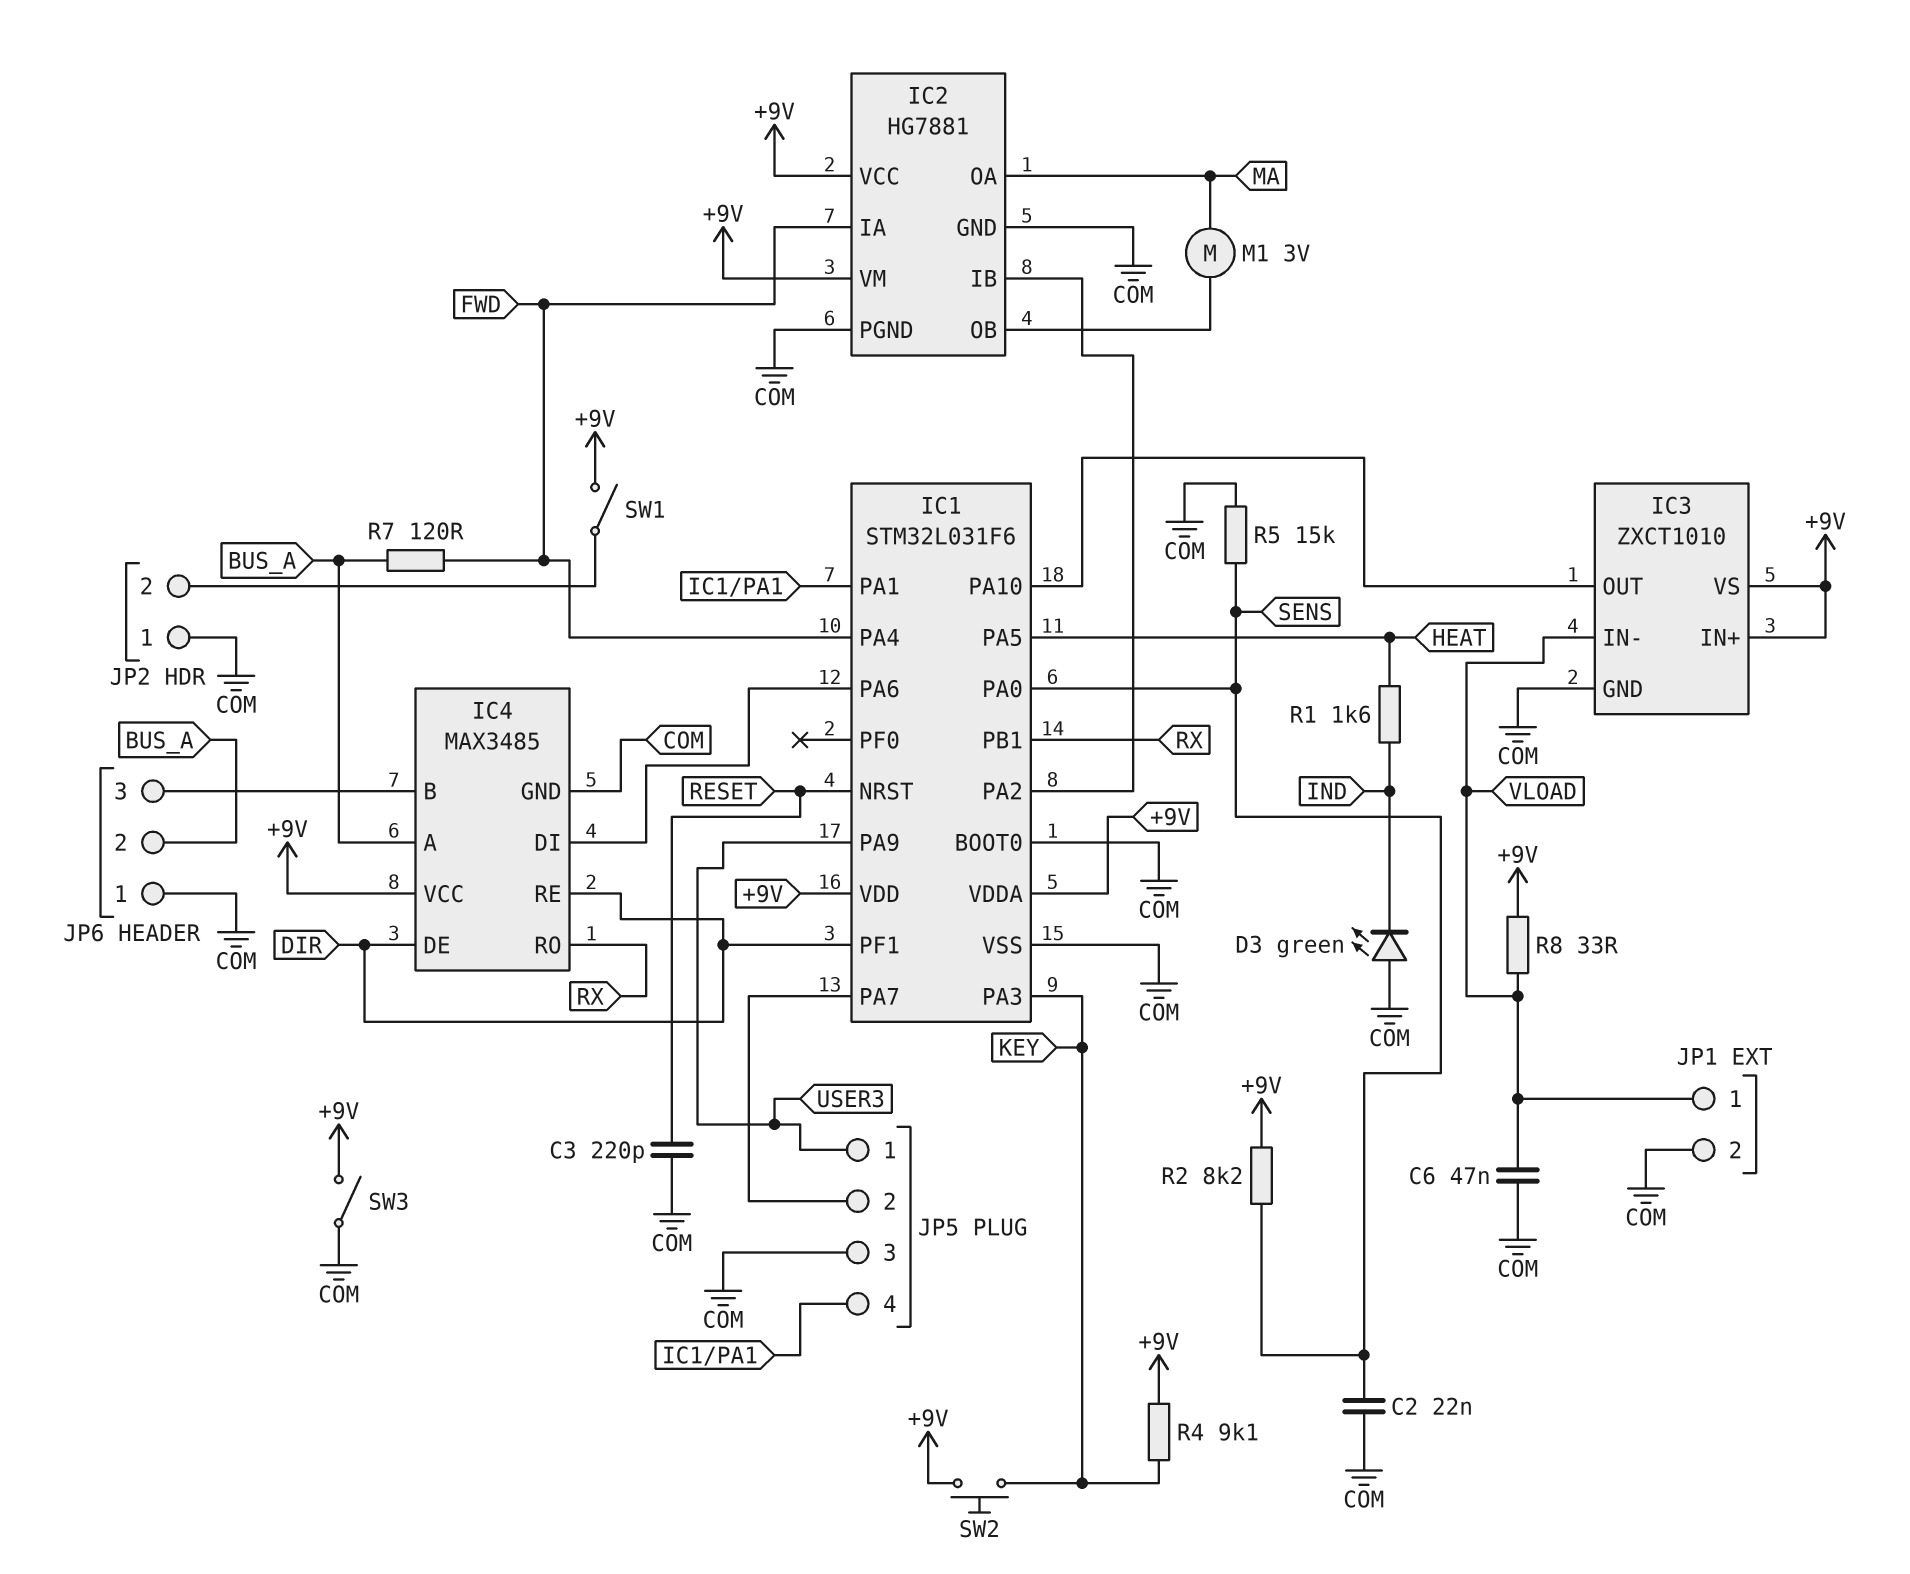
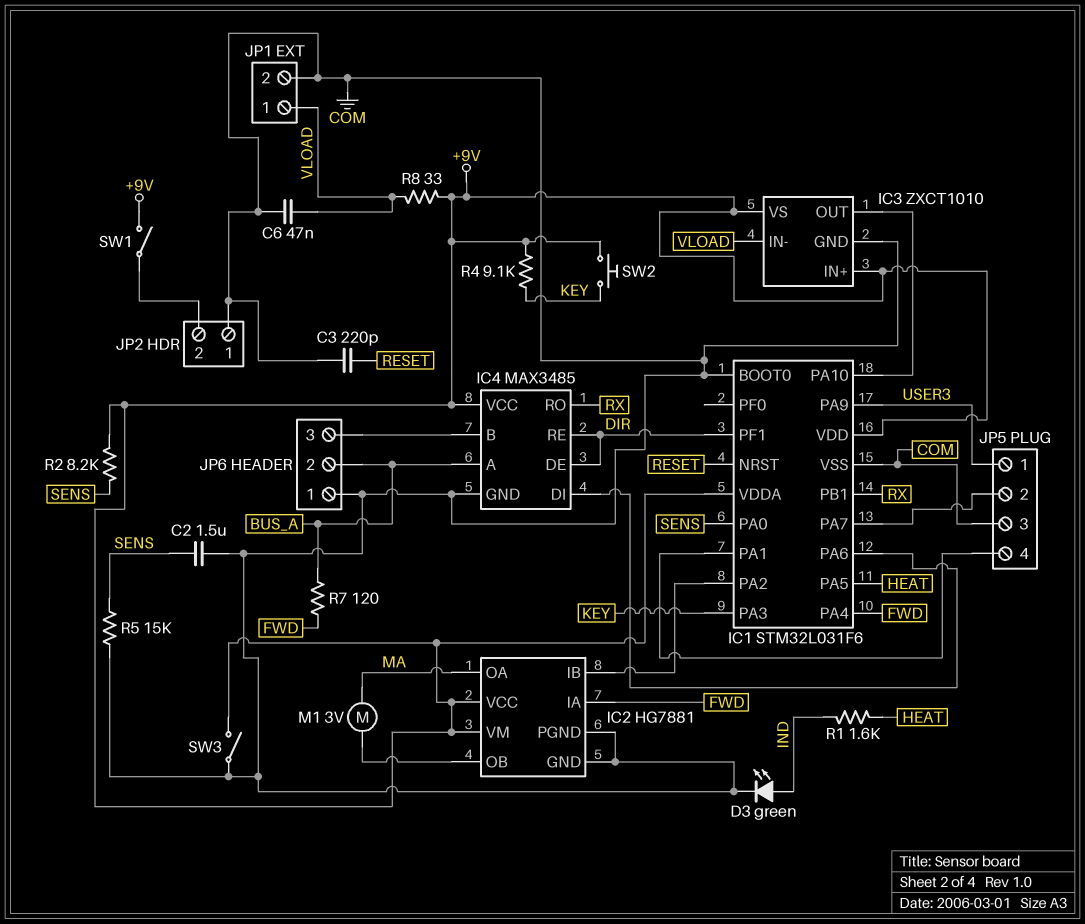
C2: 22nF (COM, SENS) -> 1.5uF (COM, SENS)
D3: LED green (A COM, K IND) -> LED green (A IND, K COM)

